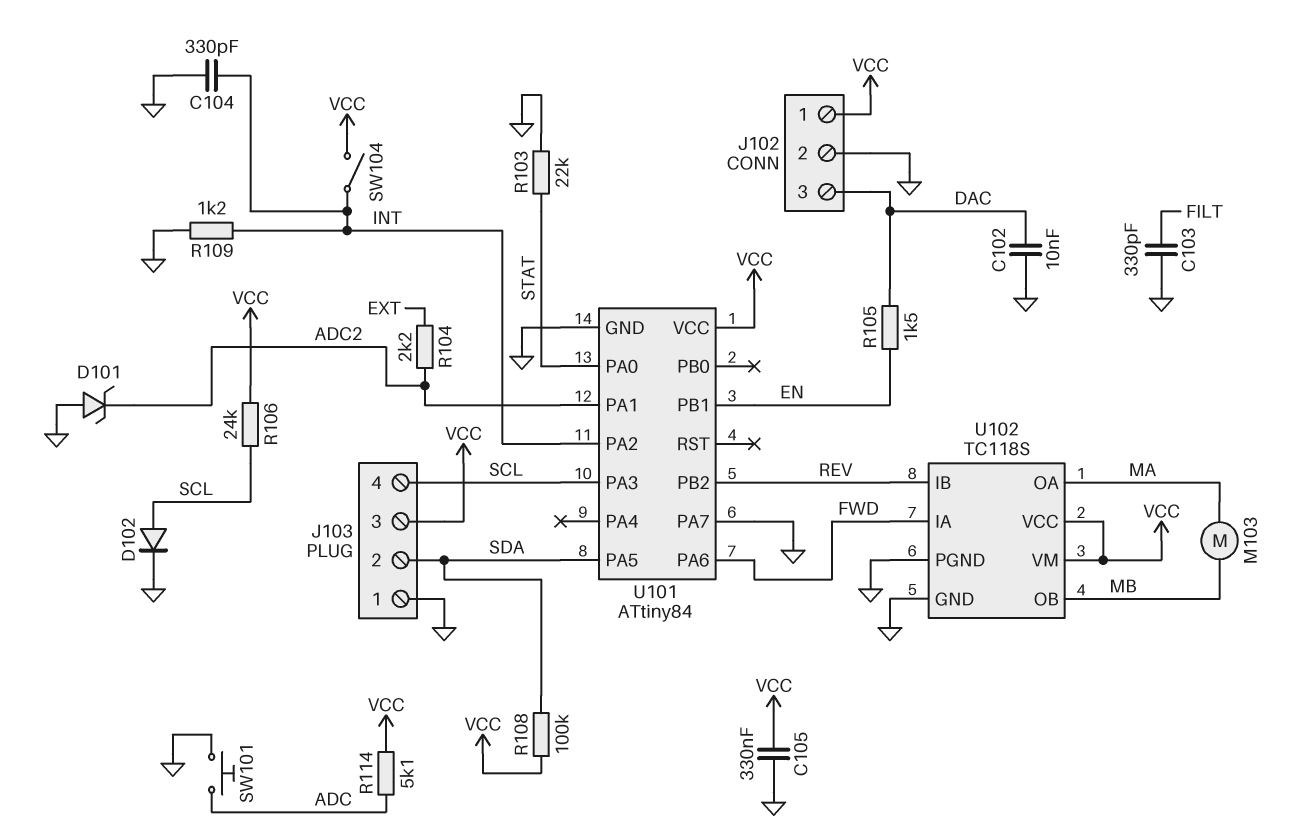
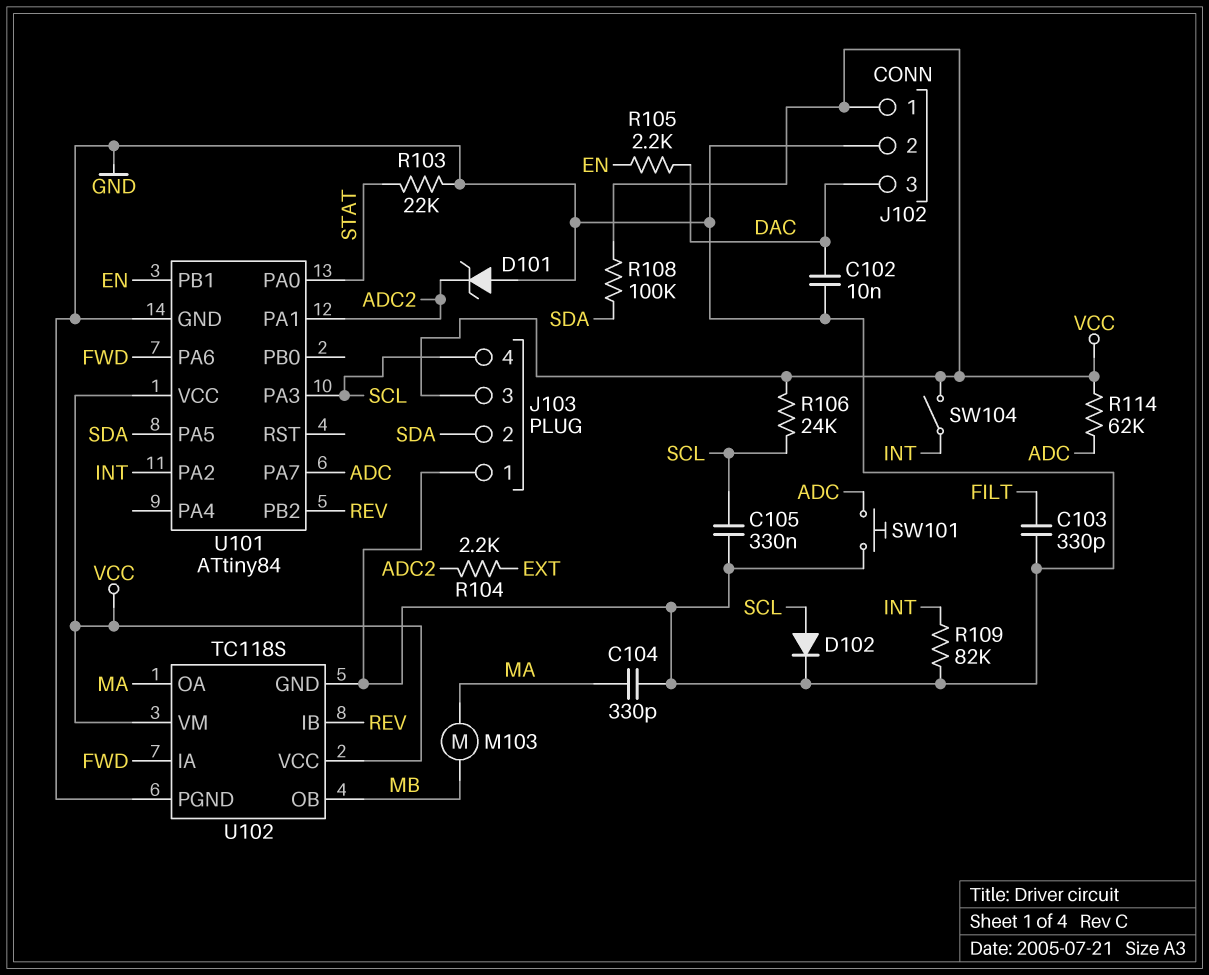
C104: 330pF (GND, INT) -> 330pF (GND, MA)
C105: 330nF (GND, VCC) -> 330nF (GND, SCL)
R105: 1.5k (DAC, EN) -> 2.2k (DAC, EN)
R109: 1.2k (GND, INT) -> 82k (GND, INT)
R114: 5.1k (ADC, VCC) -> 62k (ADC, VCC)
U101 pin PA7: GND -> ADC

